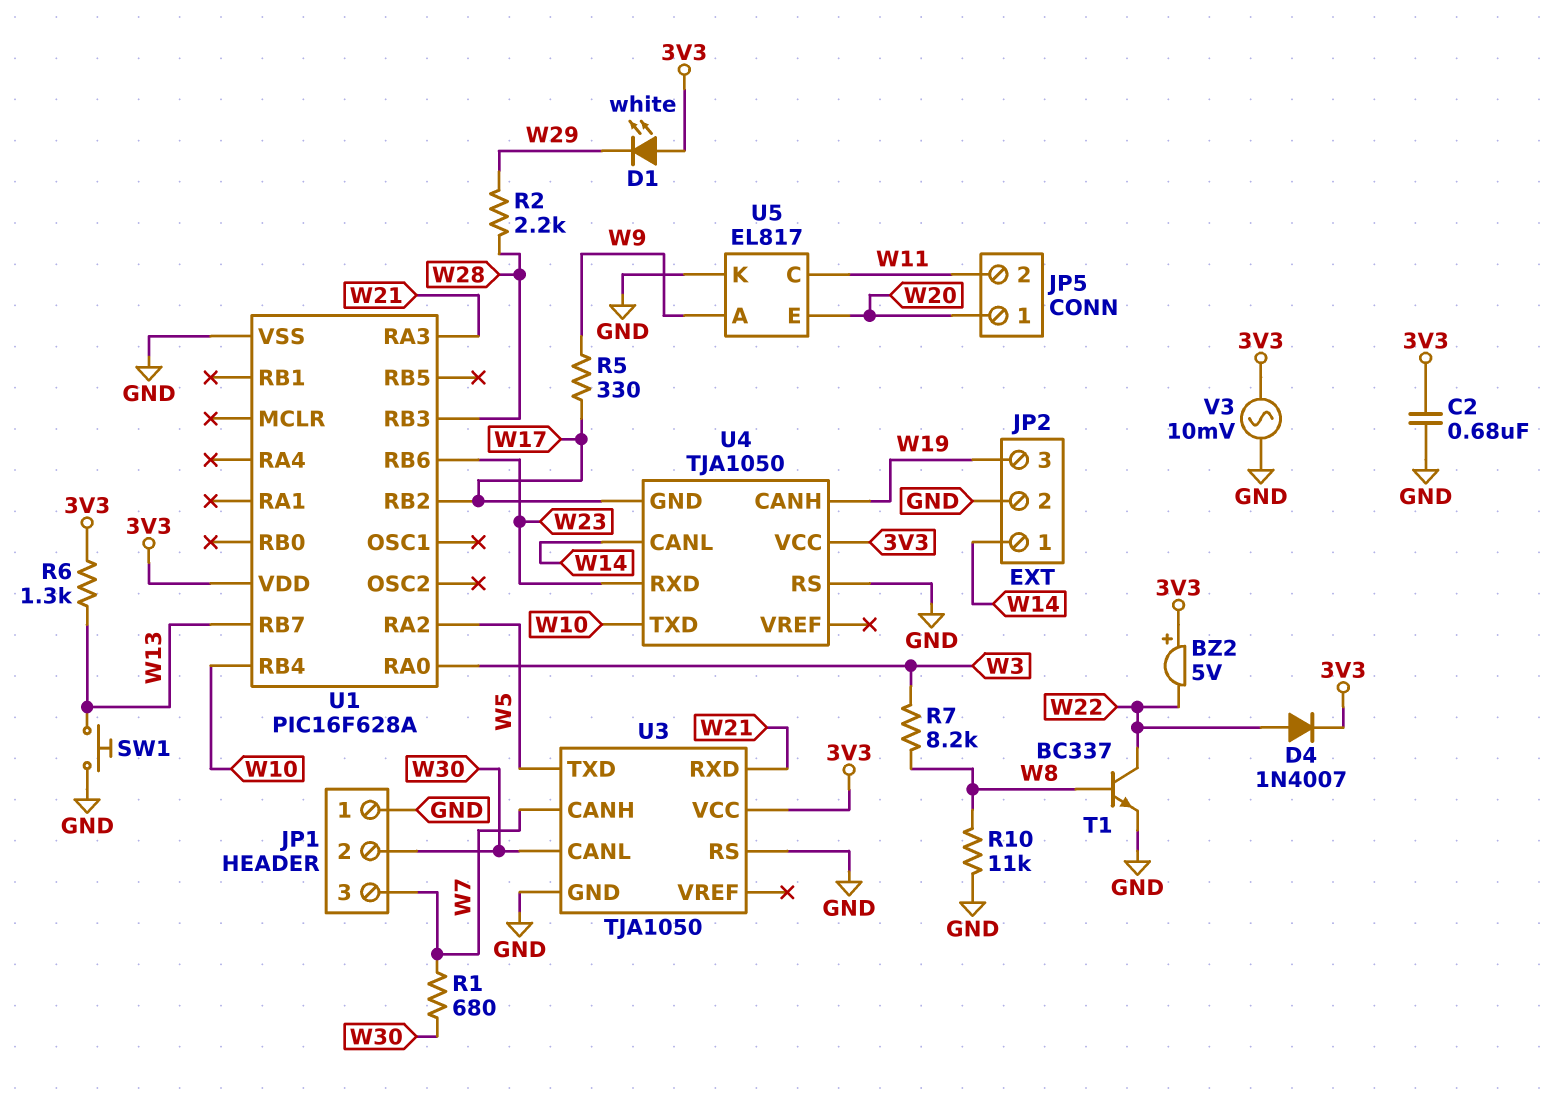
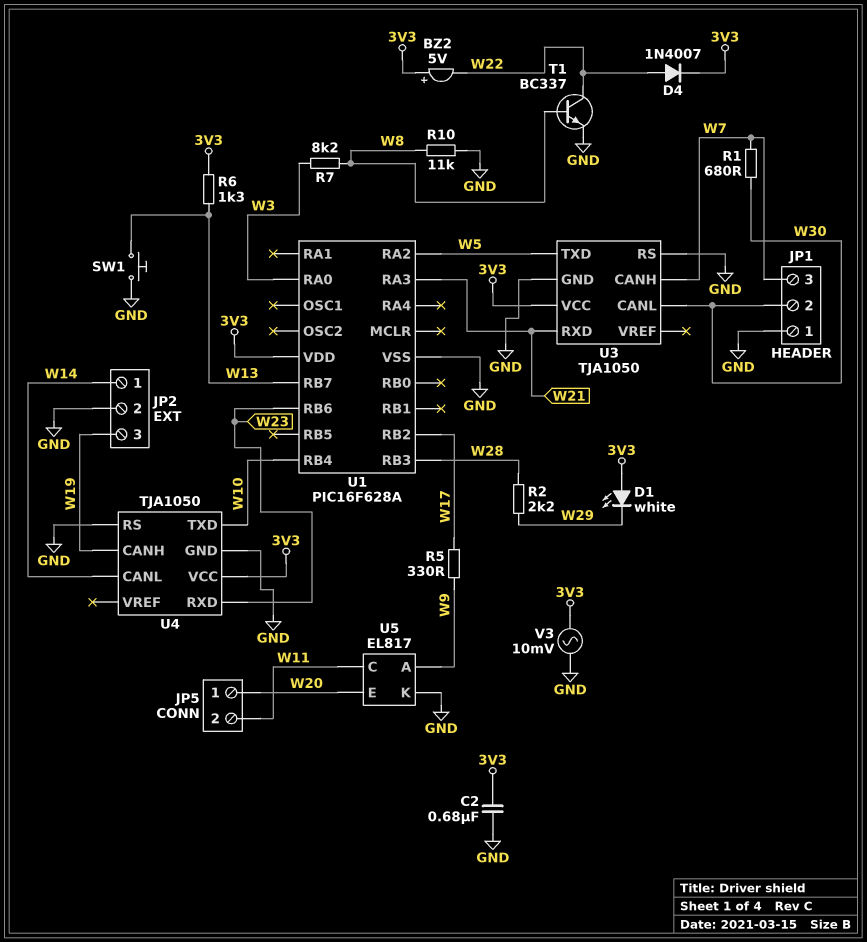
U4 pin GND: W17 -> GND

